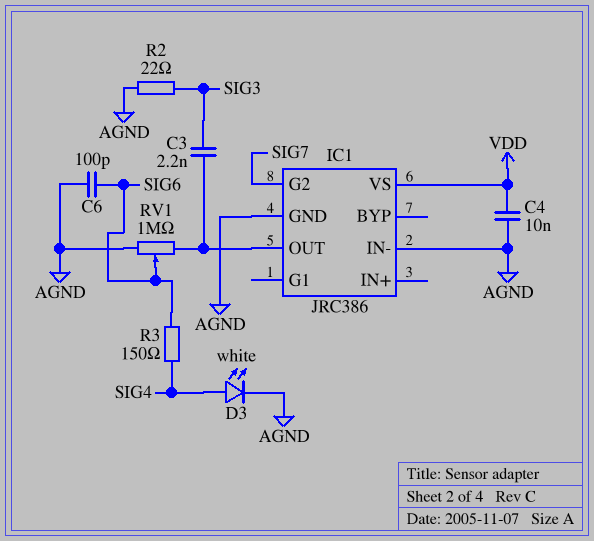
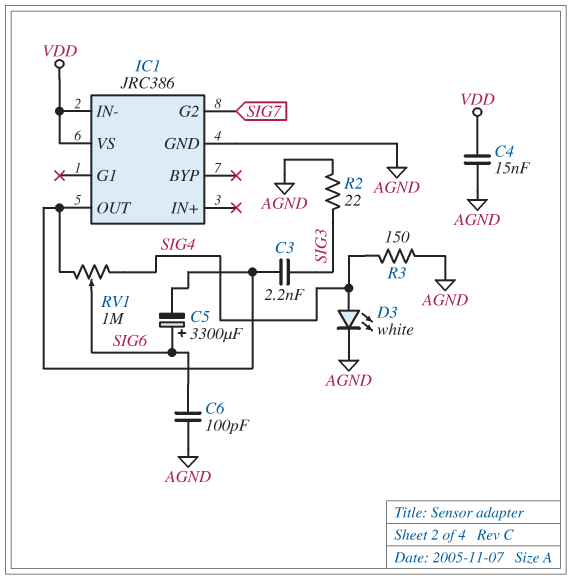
C4: 10nF (AGND, VDD) -> 15nF (AGND, VDD)
C5: none -> 3300uF (plus SIG6, minus IC1/OUT)
IC1 pin IN-: AGND -> VDD
R3: 150 (SIG4, SIG6) -> 150 (AGND, SIG4)
RV1: 1M (AGND, IC1/OUT, wiper SIG6) -> 1M (IC1/OUT, SIG4, wiper SIG6)

